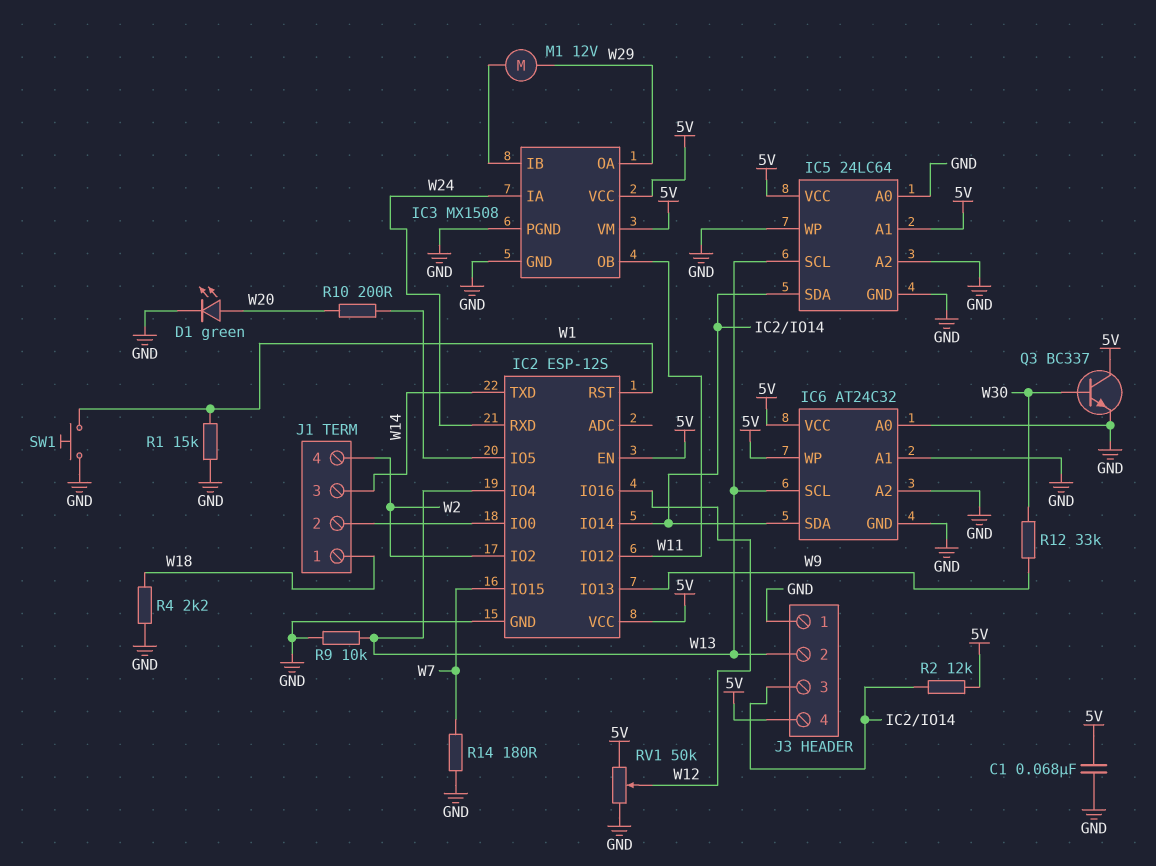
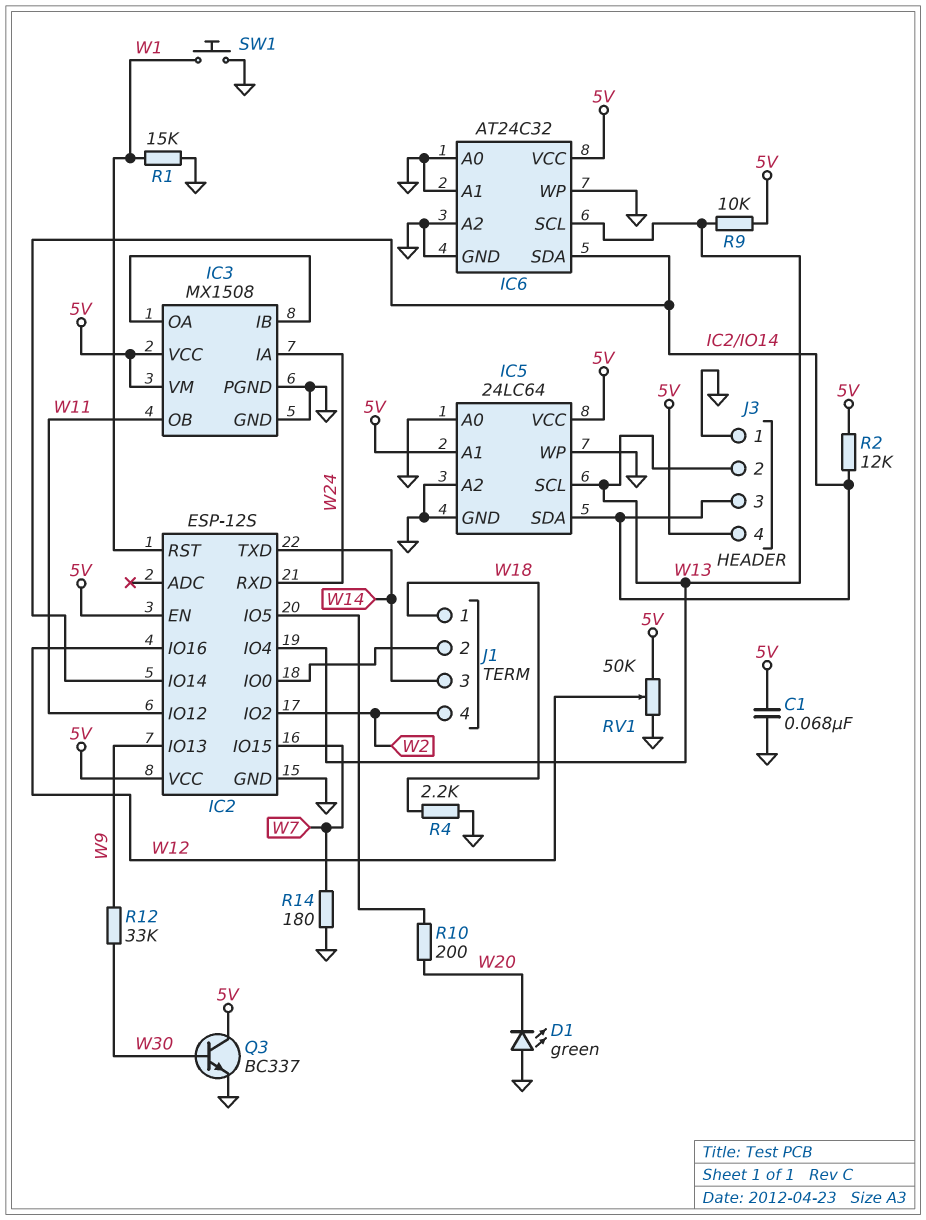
D1: LED green (A W20, K GND) -> LED green (A GND, K W20)
IC3 pin OA: W29 -> IC3/IB
IC6 pin WP: 5V -> GND
M1: motor 12V (IC3/IB, W29) -> none
R9: 10k (GND, W13) -> 10k (5V, W13)

